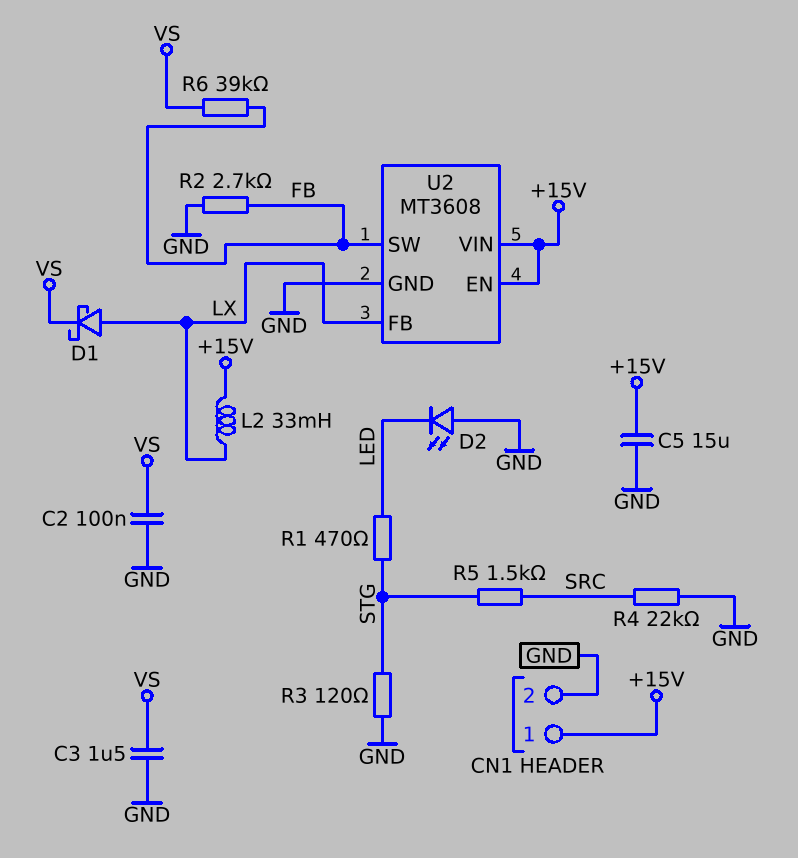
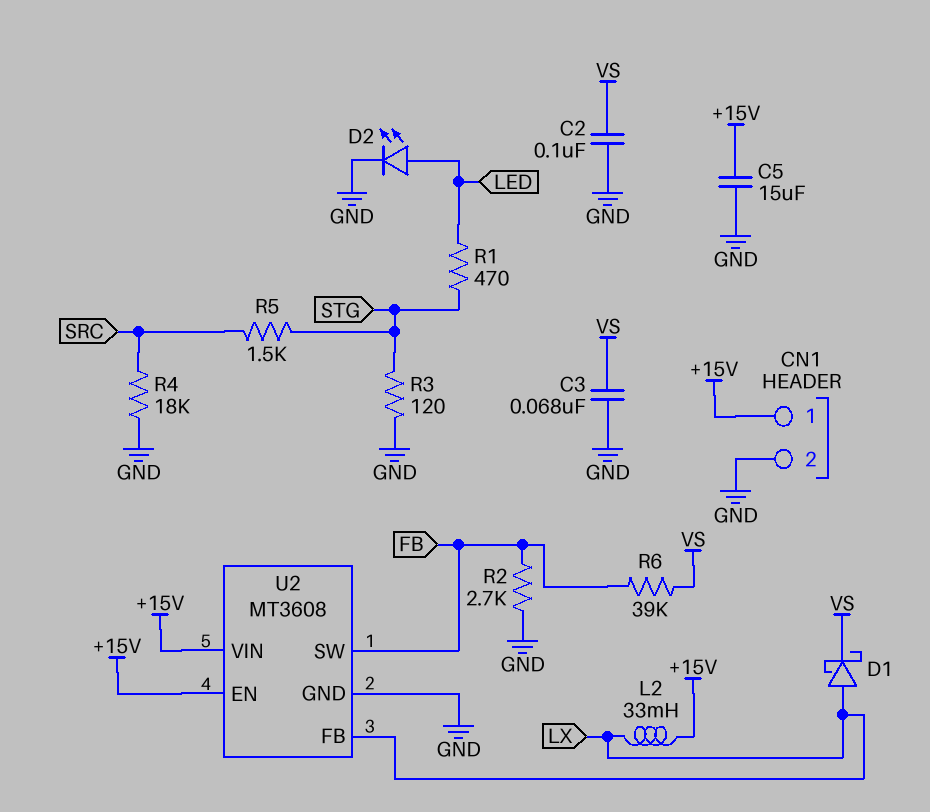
C3: 1.5uF (GND, VS) -> 68nF (GND, VS)
D2: LED (A GND, K LED) -> LED (A LED, K GND)
R4: 22k (GND, SRC) -> 18k (GND, SRC)

